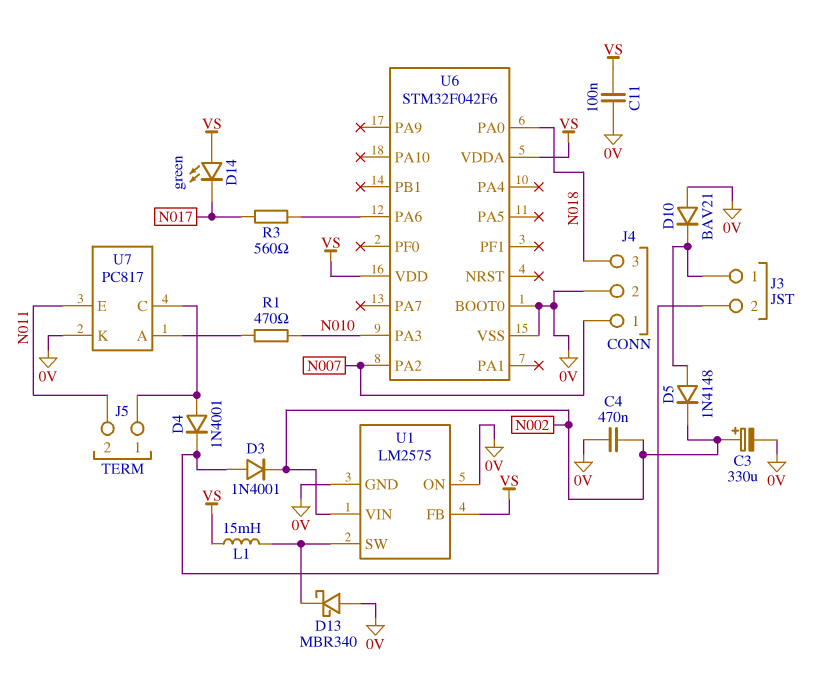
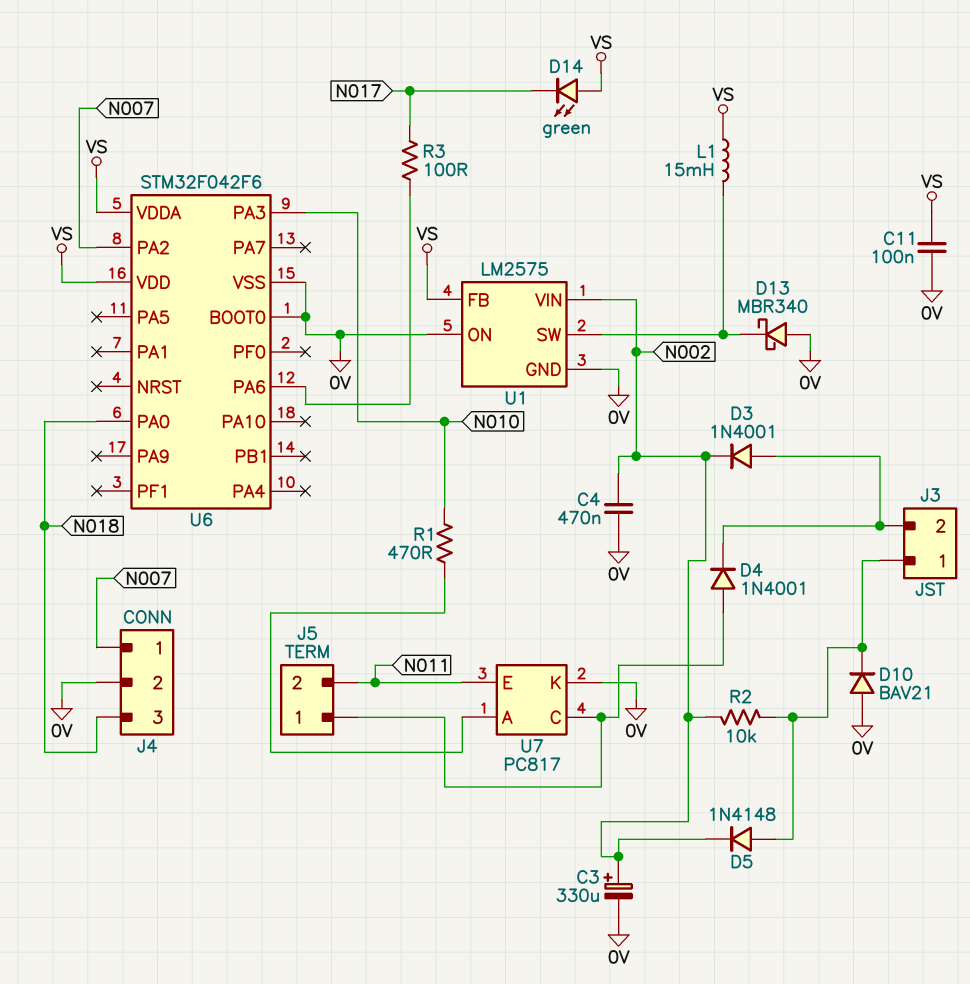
R2: none -> 10k (J3/1, N002)
R3: 560 (N017, U6/PA6) -> 100 (N017, U6/PA6)

